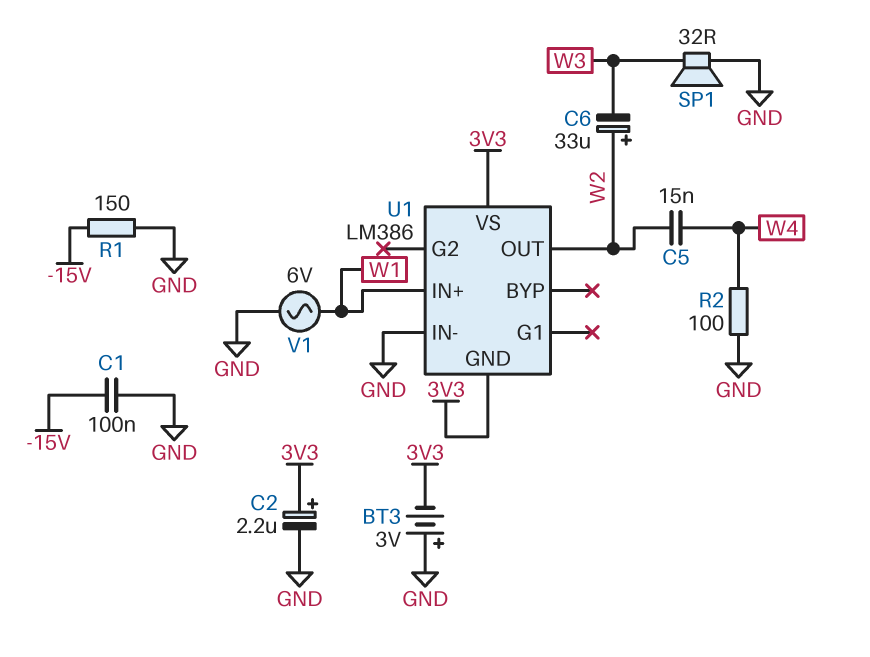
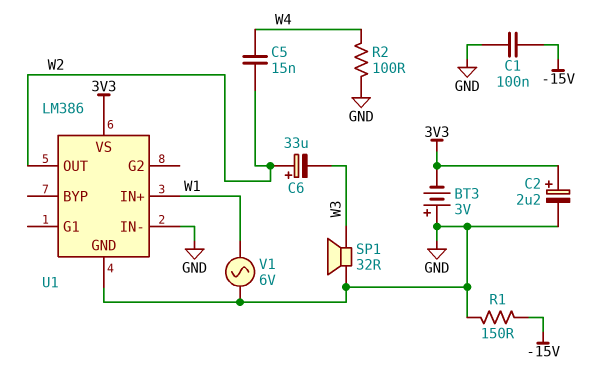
U1 pin GND: 3V3 -> GND

